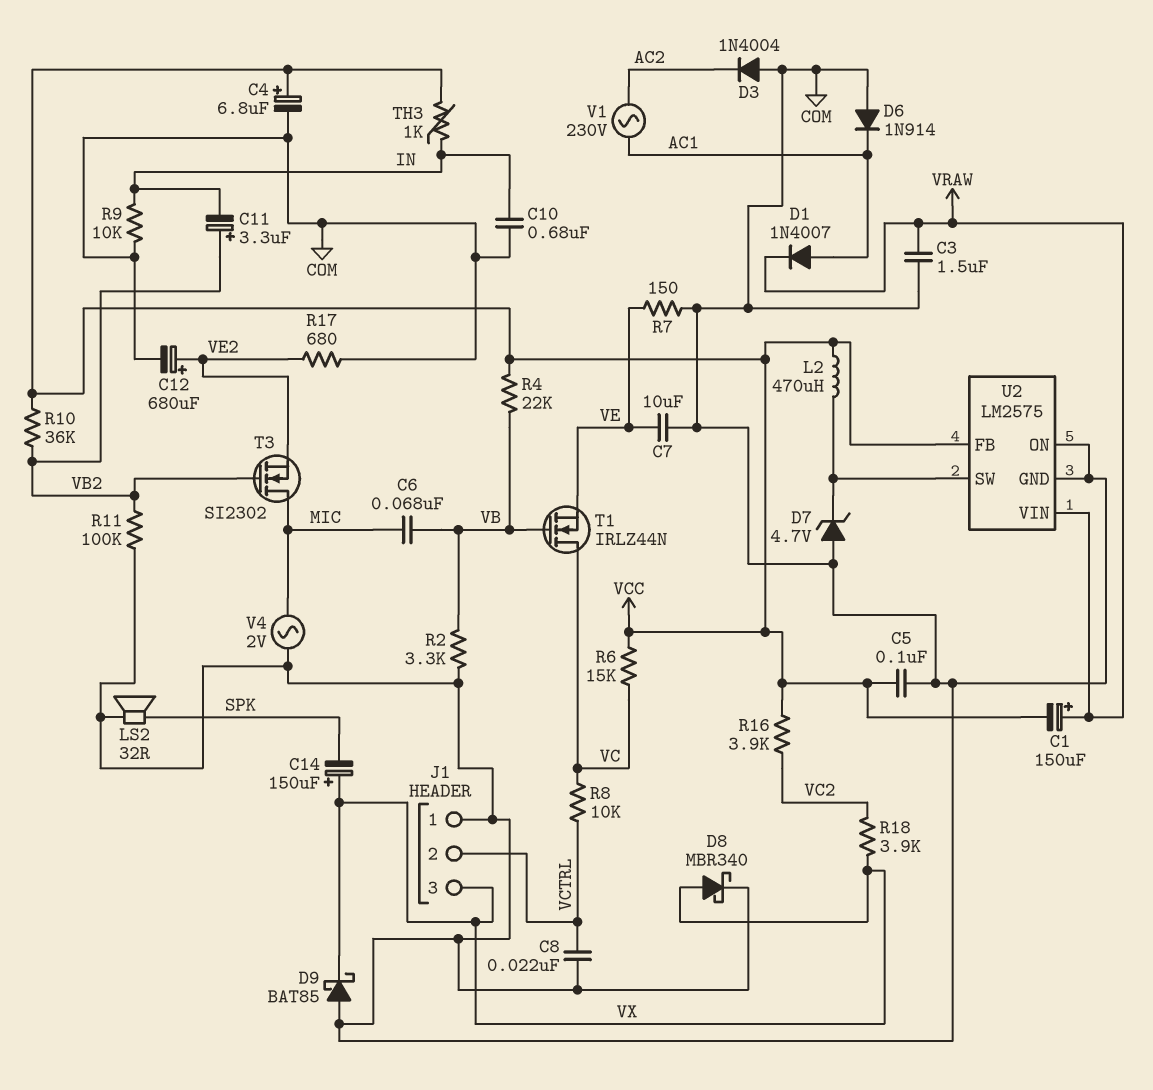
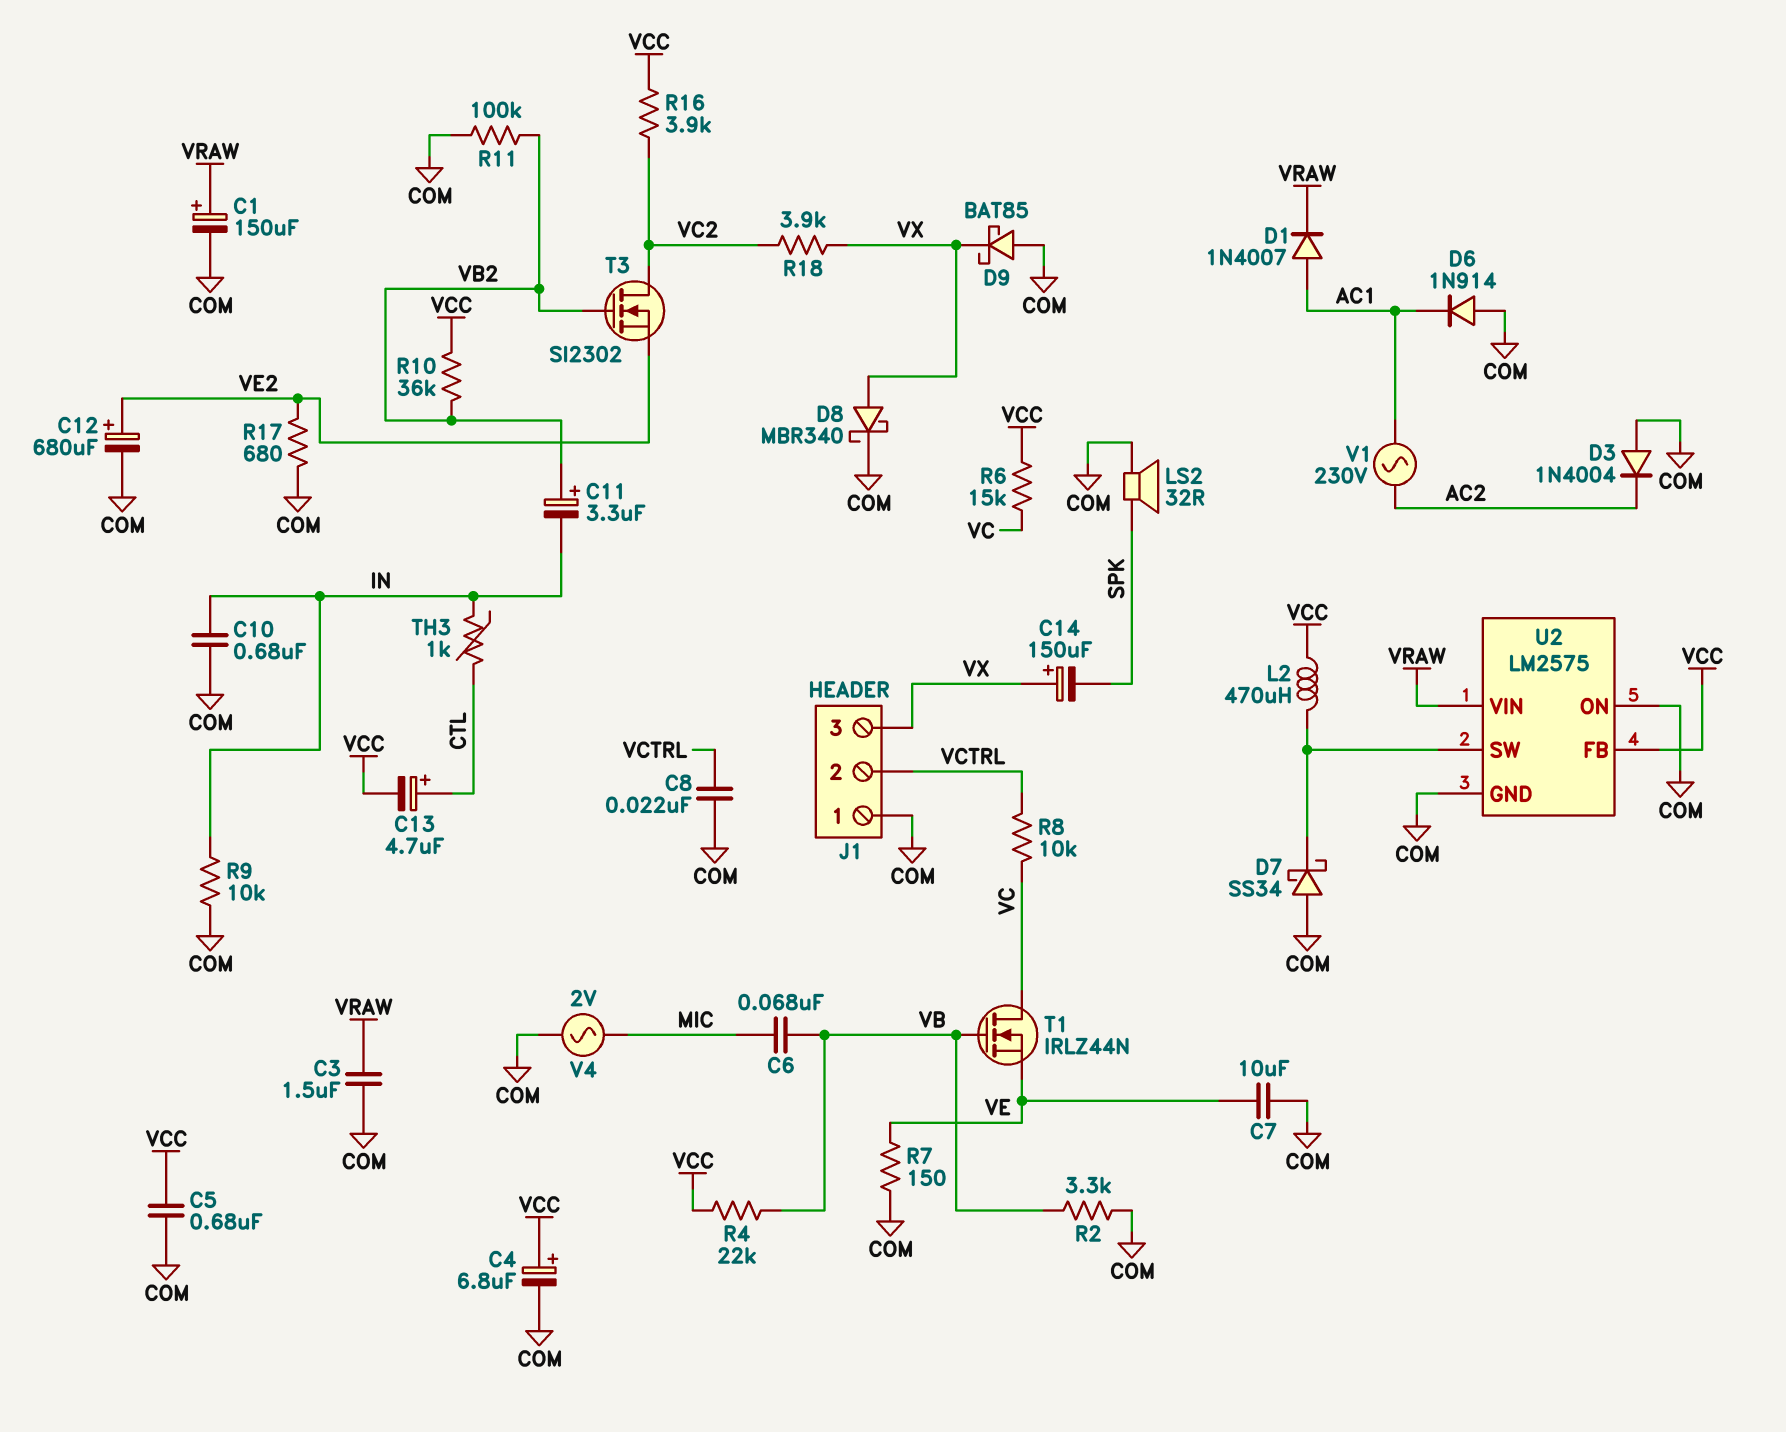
C1: 150uF (plus VRAW, minus VCC) -> 150uF (plus VRAW, minus COM)
C5: 100nF (COM, VCC) -> 680nF (COM, VCC)
C13: none -> 4.7uF (plus CTL, minus VCC)
D7: zener 4.7V (A COM, K U2/SW) -> schottky SS34 (A COM, K U2/SW)
T3: NMOS SI2302 (G VB2, D MIC, S VE2) -> NMOS SI2302 (G VB2, D VC2, S VE2)
TH3: 1k (IN, VCC) -> 1k (CTL, IN)

